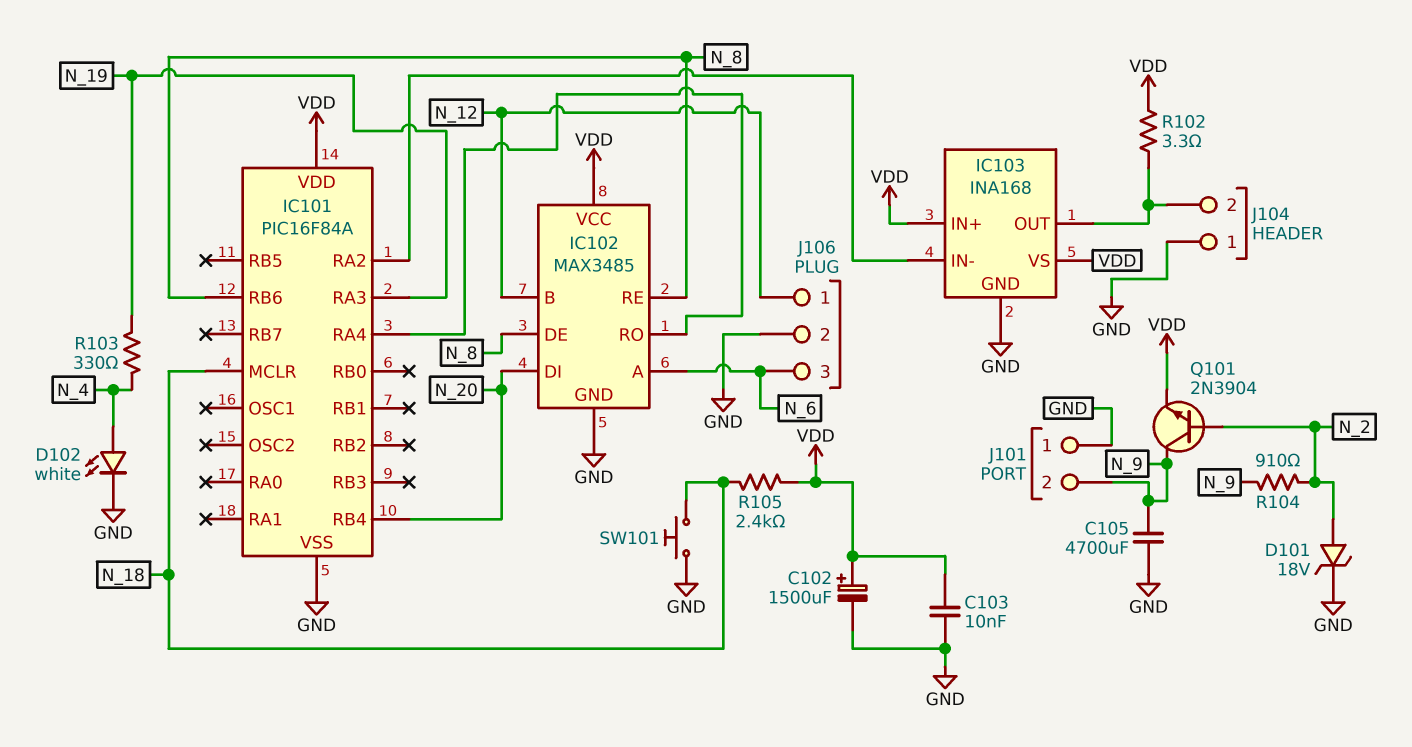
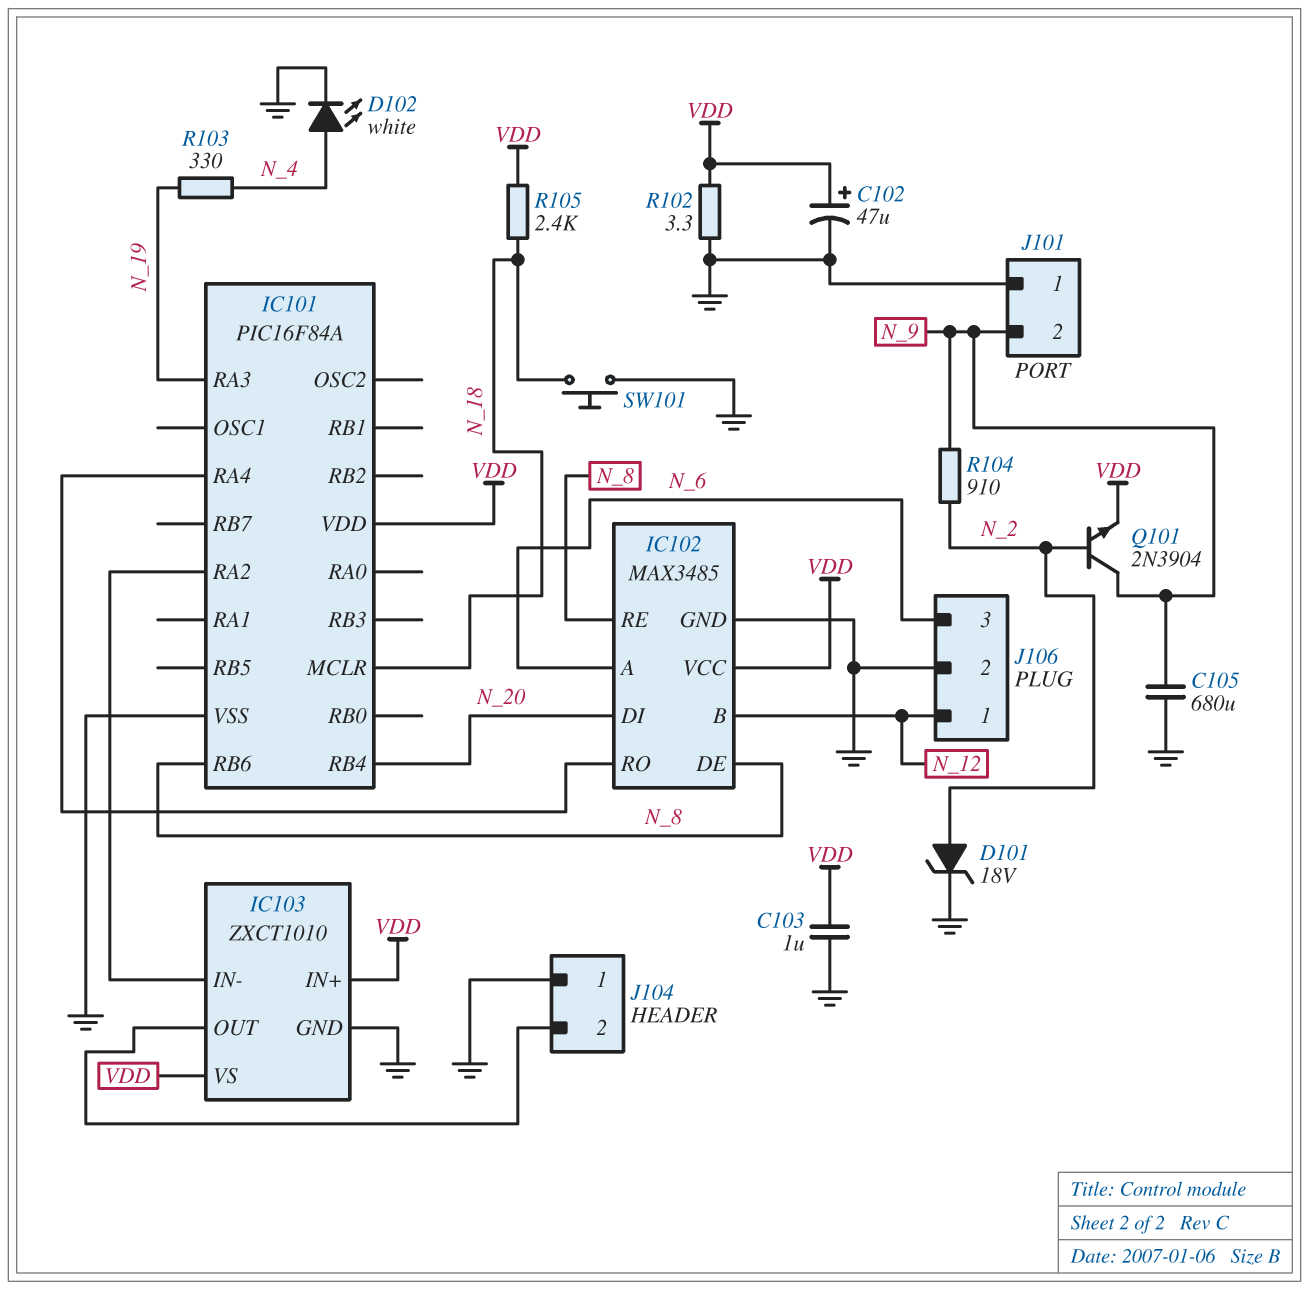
C102: 1500uF (plus VDD, minus GND) -> 47uF (plus VDD, minus GND)
C103: 10nF (GND, VDD) -> 1uF (GND, VDD)
C105: 4700uF (GND, N_9) -> 680uF (GND, N_9)
IC103: INA168 -> ZXCT1010
R102: 3.3 (IC103/OUT, VDD) -> 3.3 (GND, VDD)

